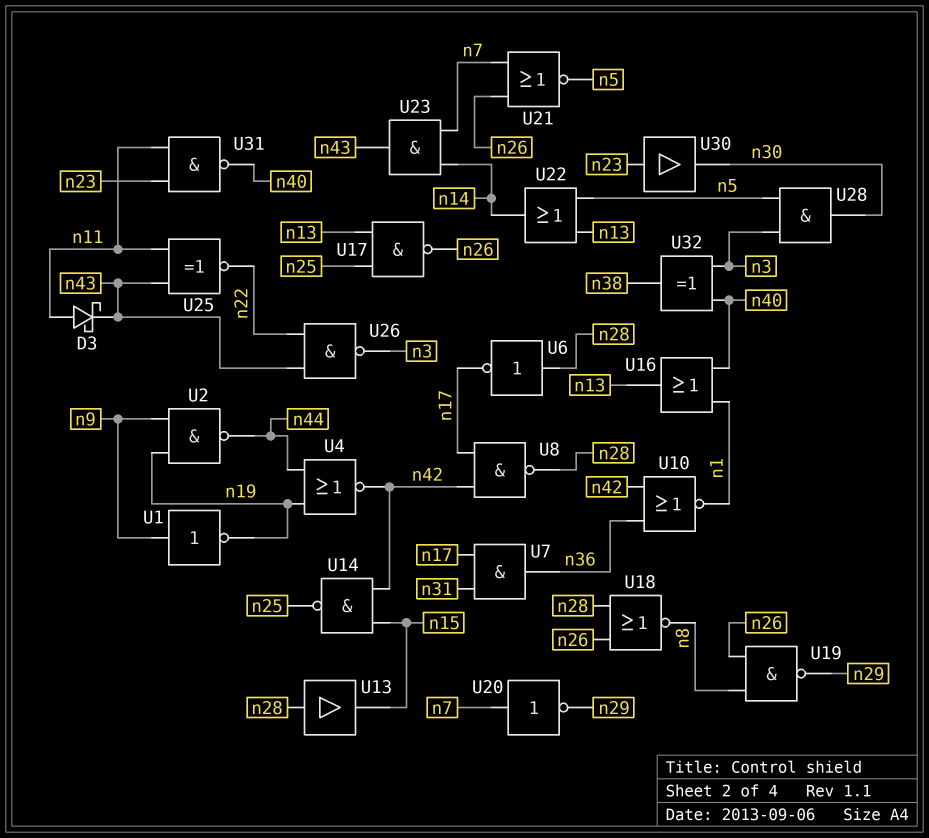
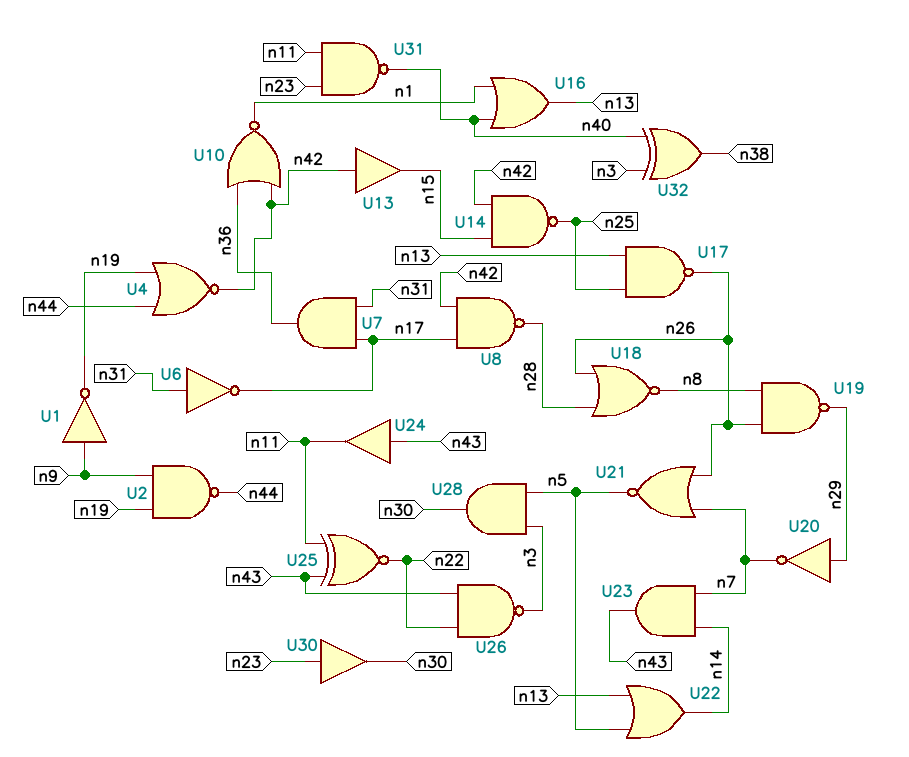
D3: schottky (A n11, K n43) -> none
U6: NOT (in n28, out n17) -> NOT (in n31, out n17)
U13: buffer (in n28, out n15) -> buffer (in n42, out n15)
U20: NOT (in n7, out n29) -> NOT (in n29, out n7)
U24: none -> buffer (in n43, out n11)

